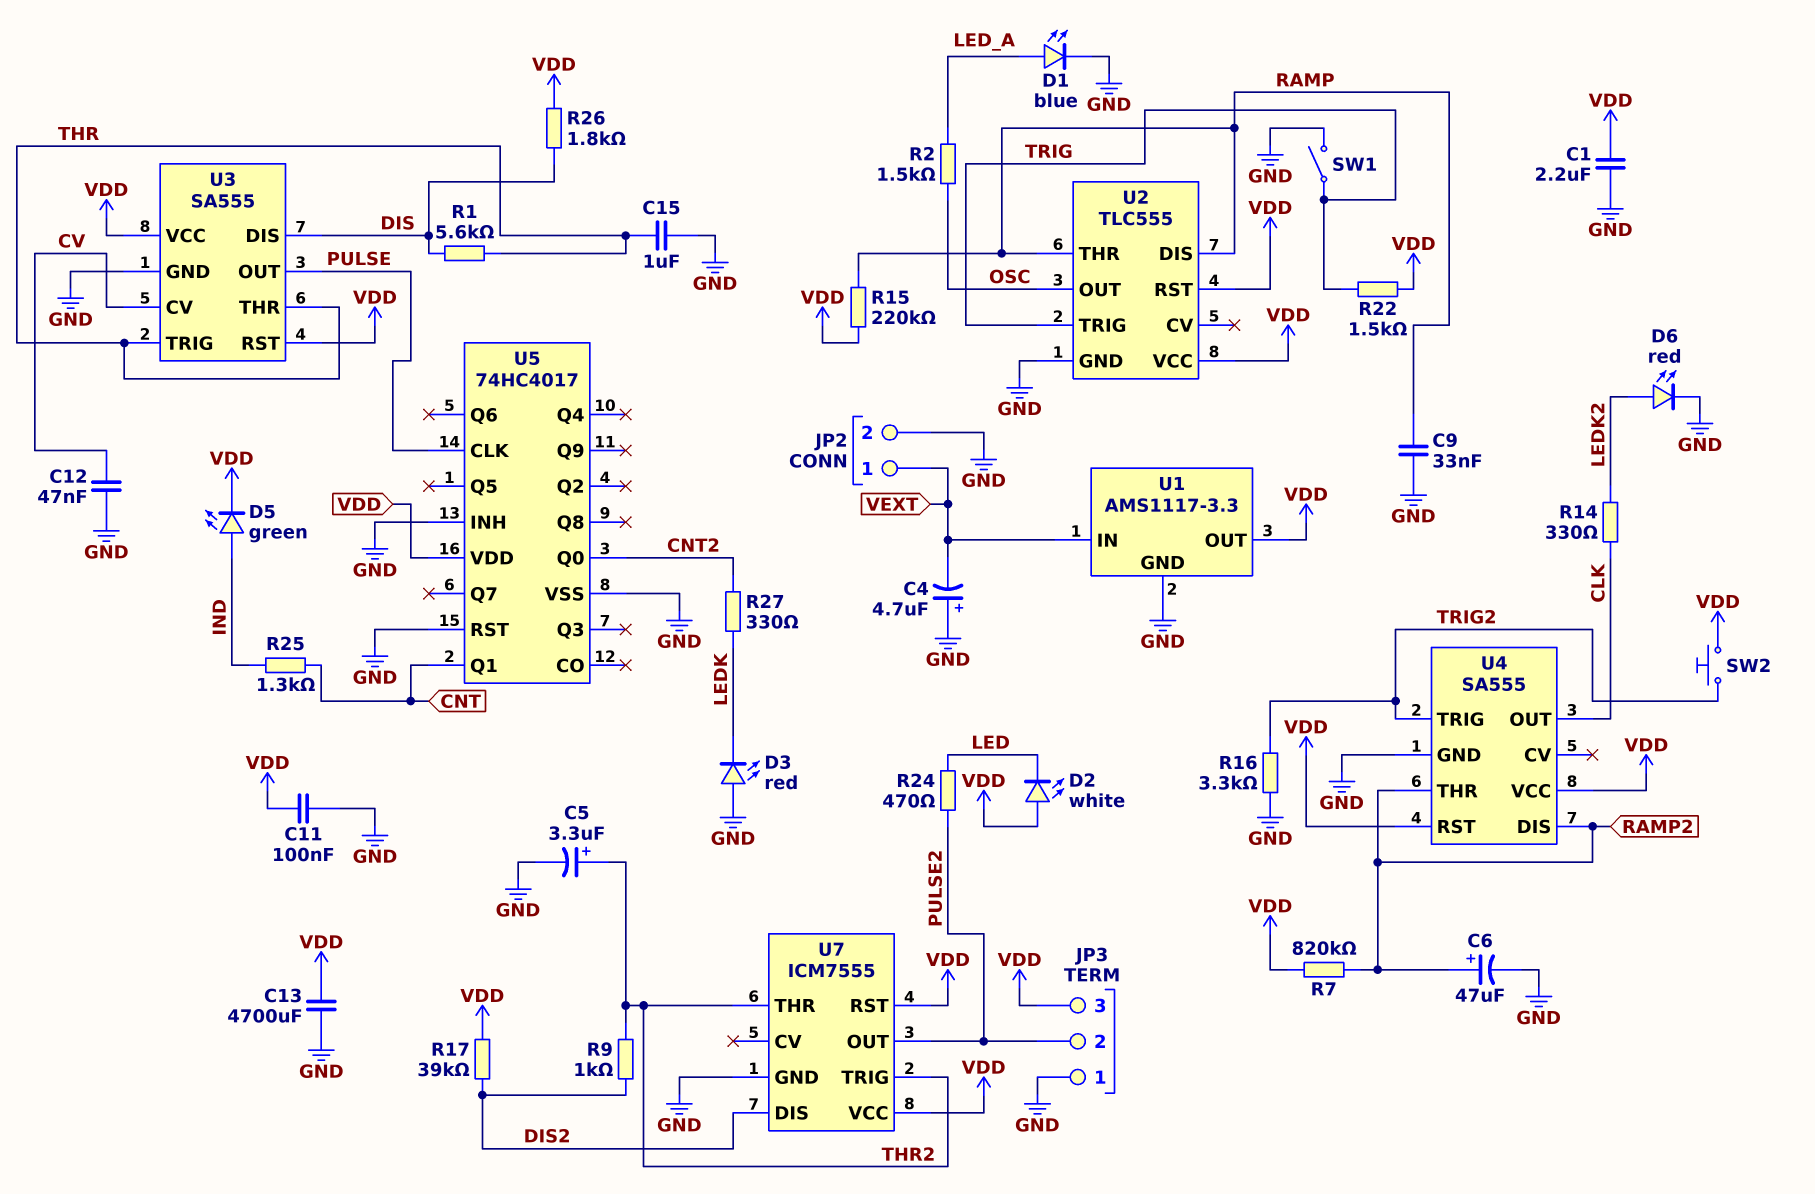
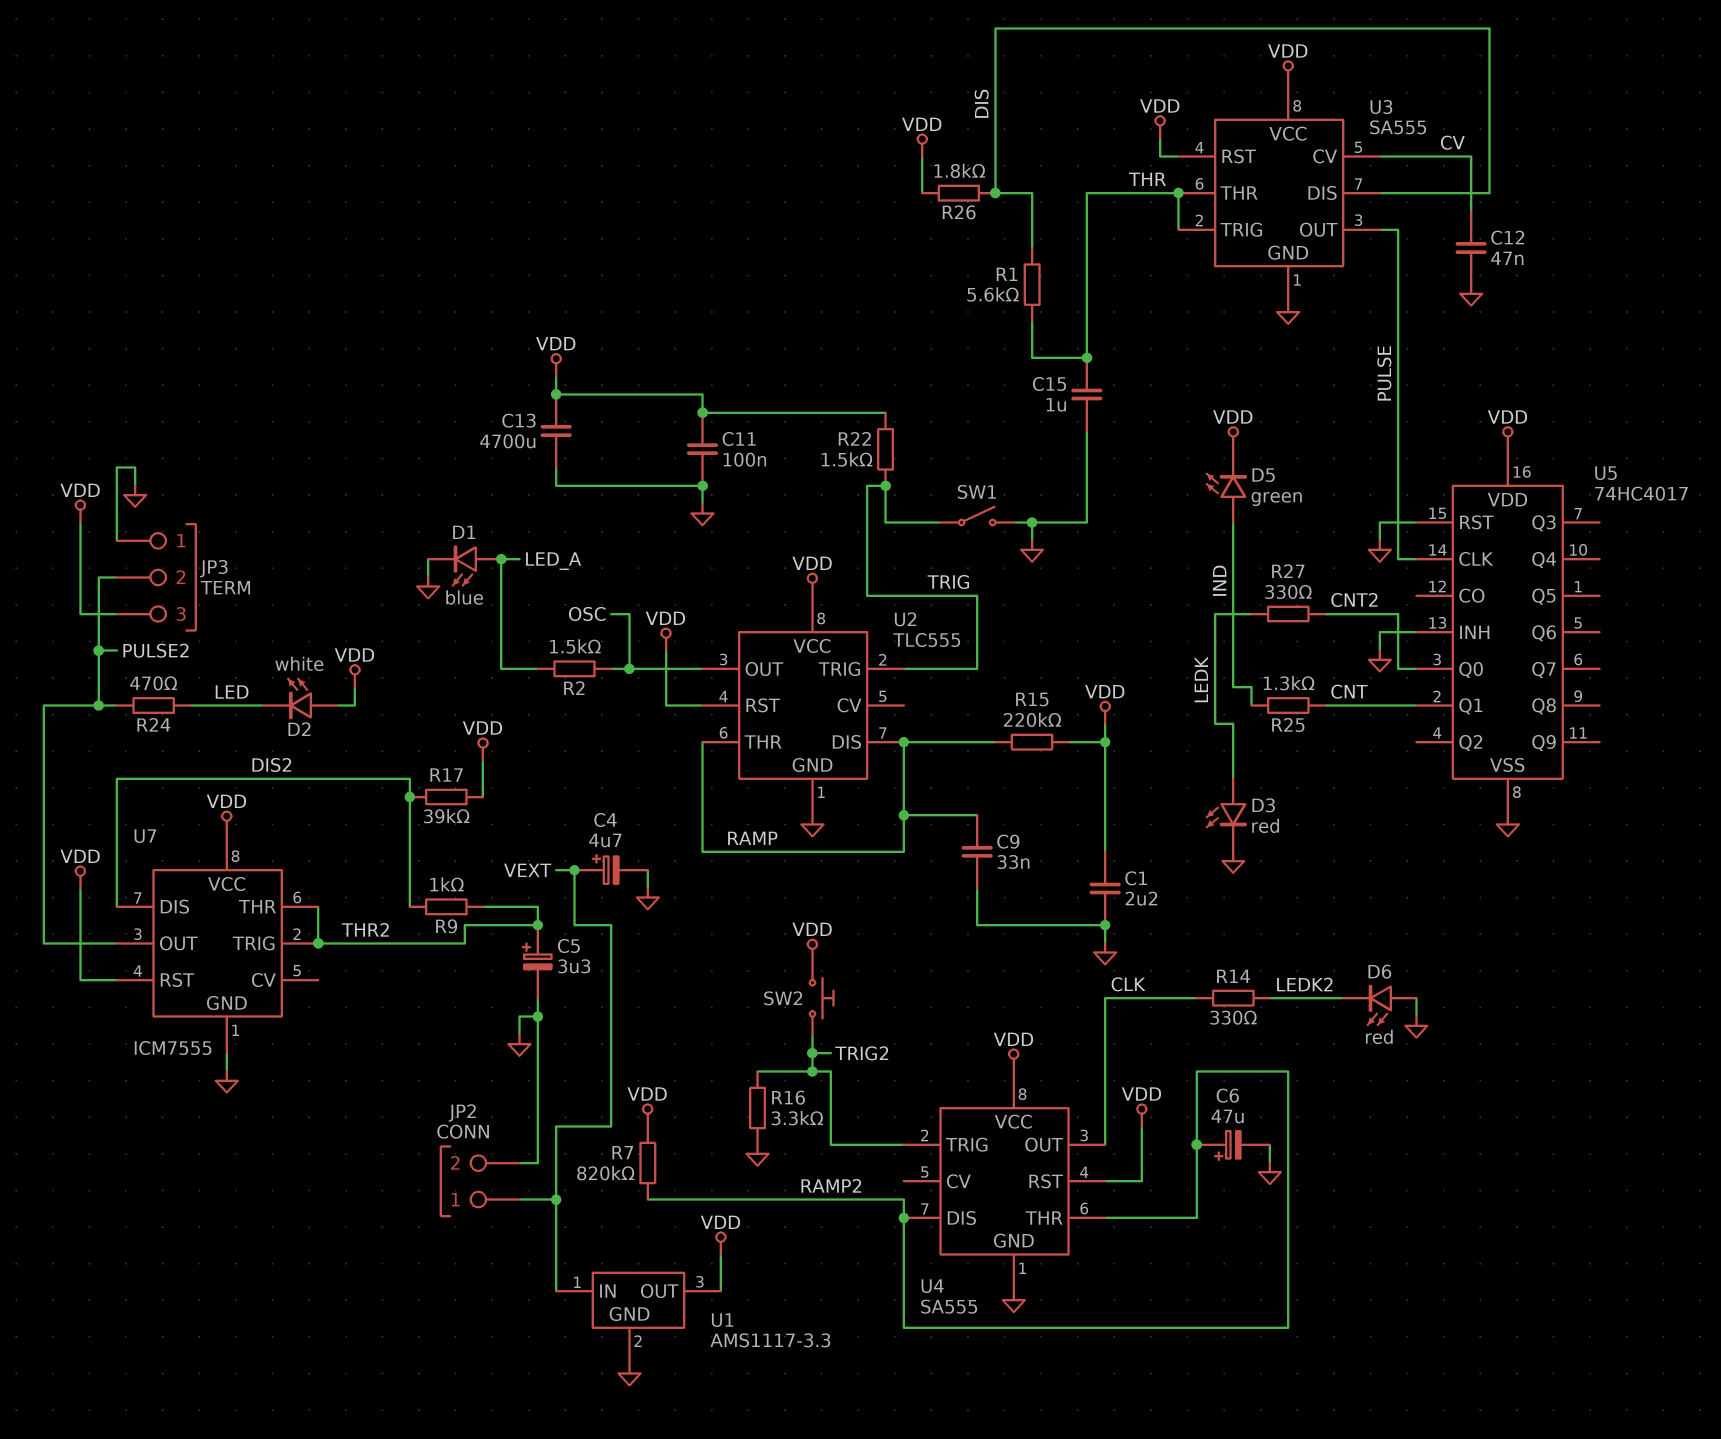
C4: 4.7uF (plus GND, minus VEXT) -> 4.7uF (plus VEXT, minus GND)
D3: LED red (A GND, K LEDK) -> LED red (A LEDK, K GND)
D6: LED red (A LEDK2, K GND) -> LED red (A GND, K LEDK2)

